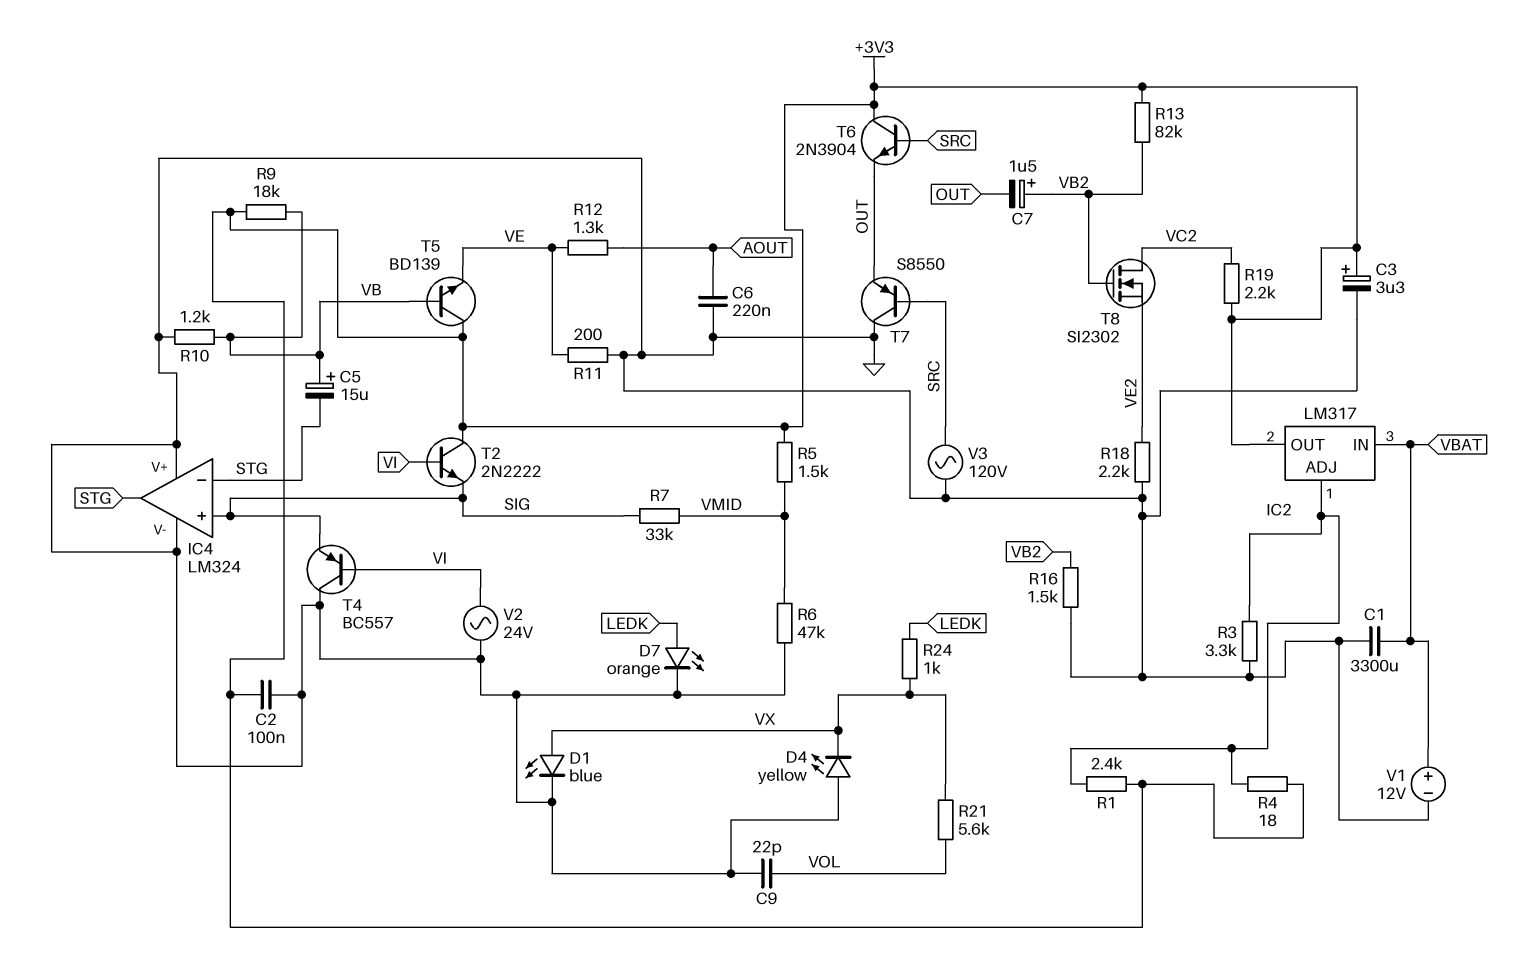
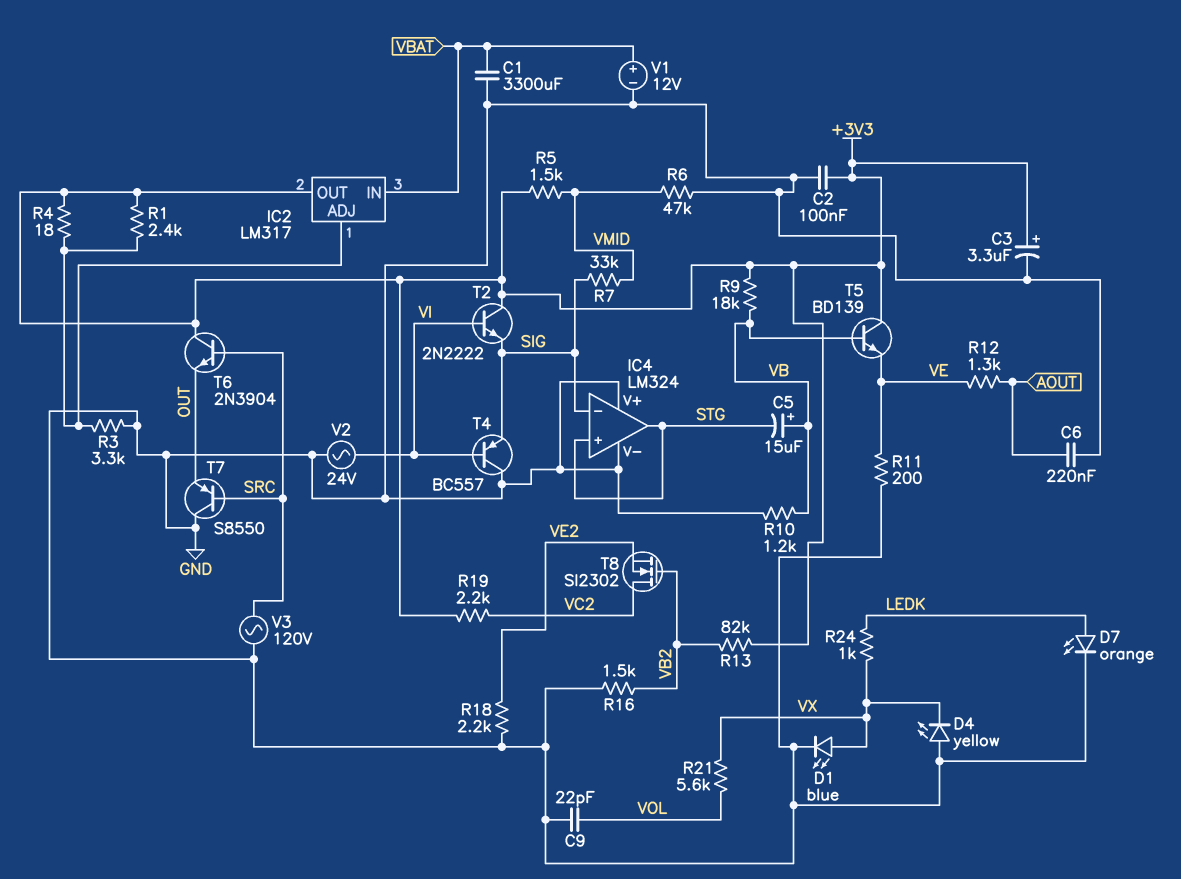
C7: 1.5uF (plus VB2, minus OUT) -> none
IC4 pin in+: SIG -> STG
IC4 pin in-: STG -> SIG

